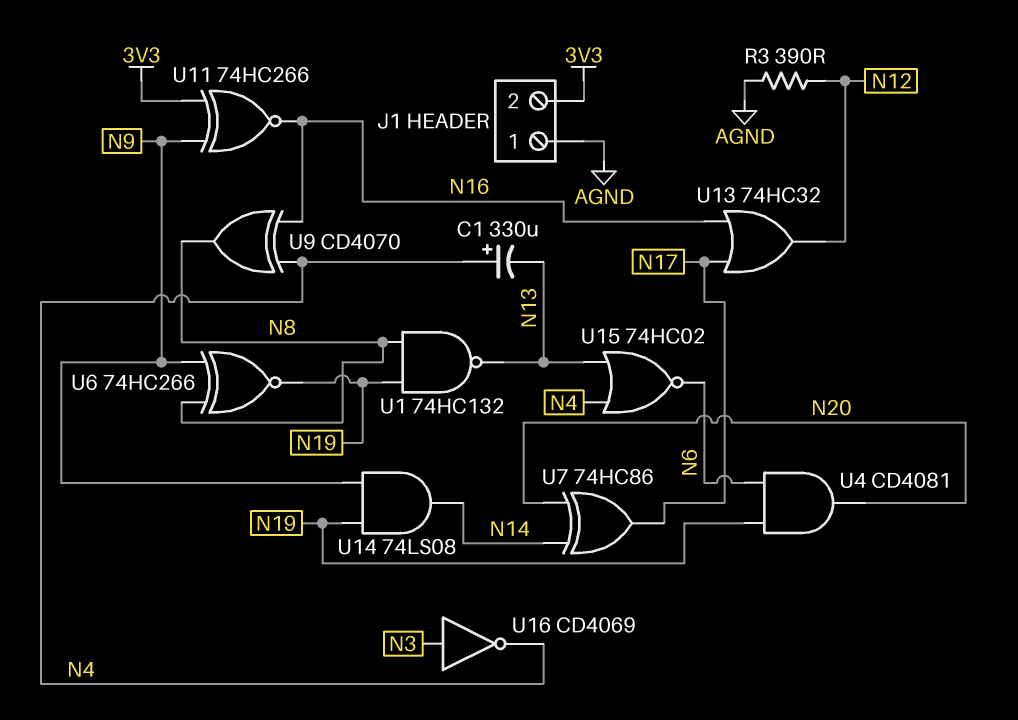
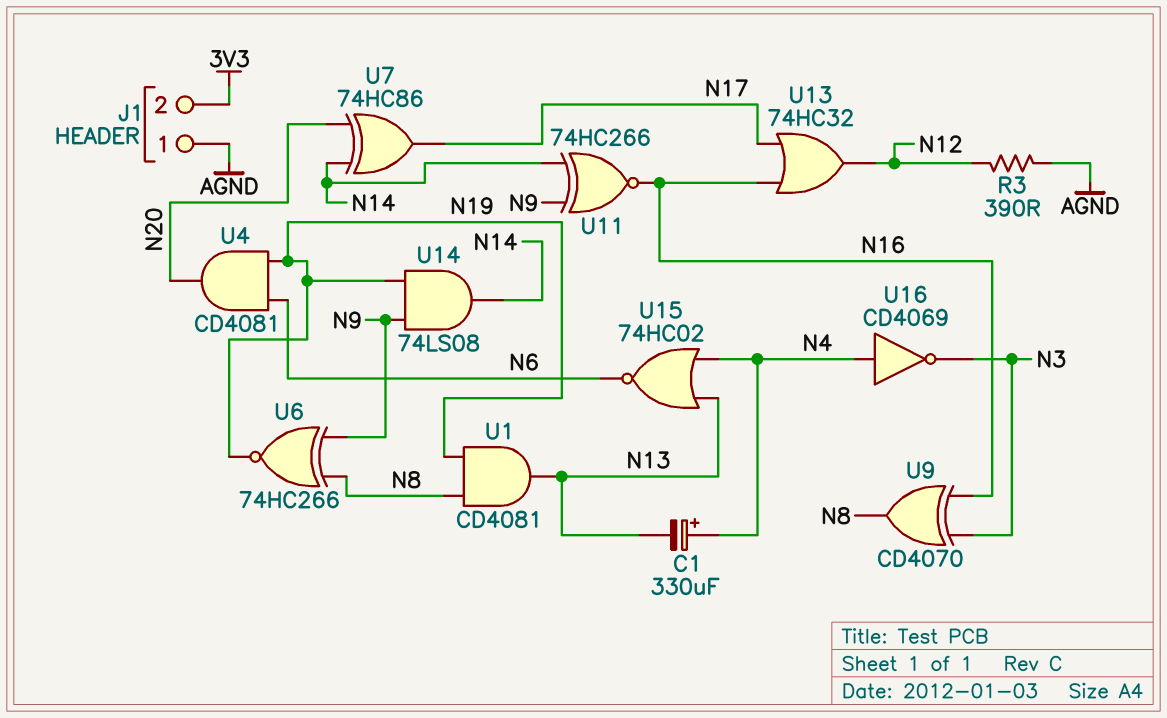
U1: NAND 74HC132 (in N8, in N19, out N13) -> AND CD4081 (in N8, in N19, out N13)
U9: XOR CD4070 (in N4, in N16, out N8) -> XOR CD4070 (in N3, in N16, out N8)
U11: XNOR 74HC266 (in 3V3, in N9, out N16) -> XNOR 74HC266 (in N9, in N14, out N16)
U16: NOT CD4069 (in N3, out N4) -> NOT CD4069 (in N4, out N3)

